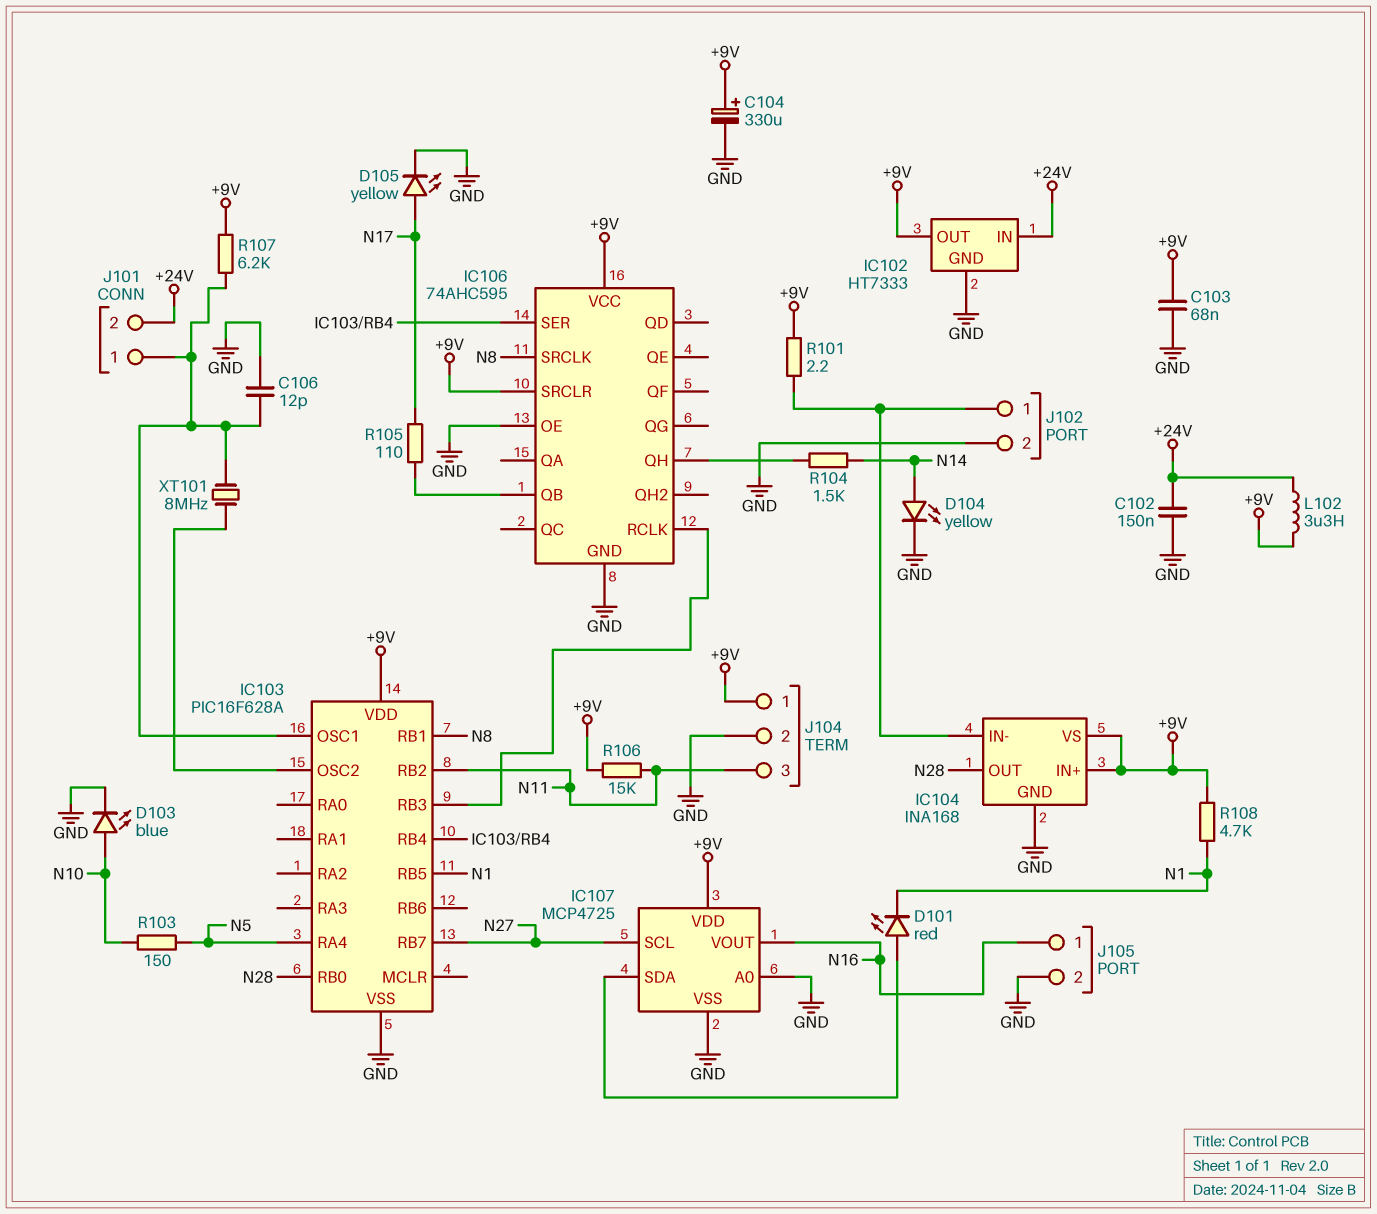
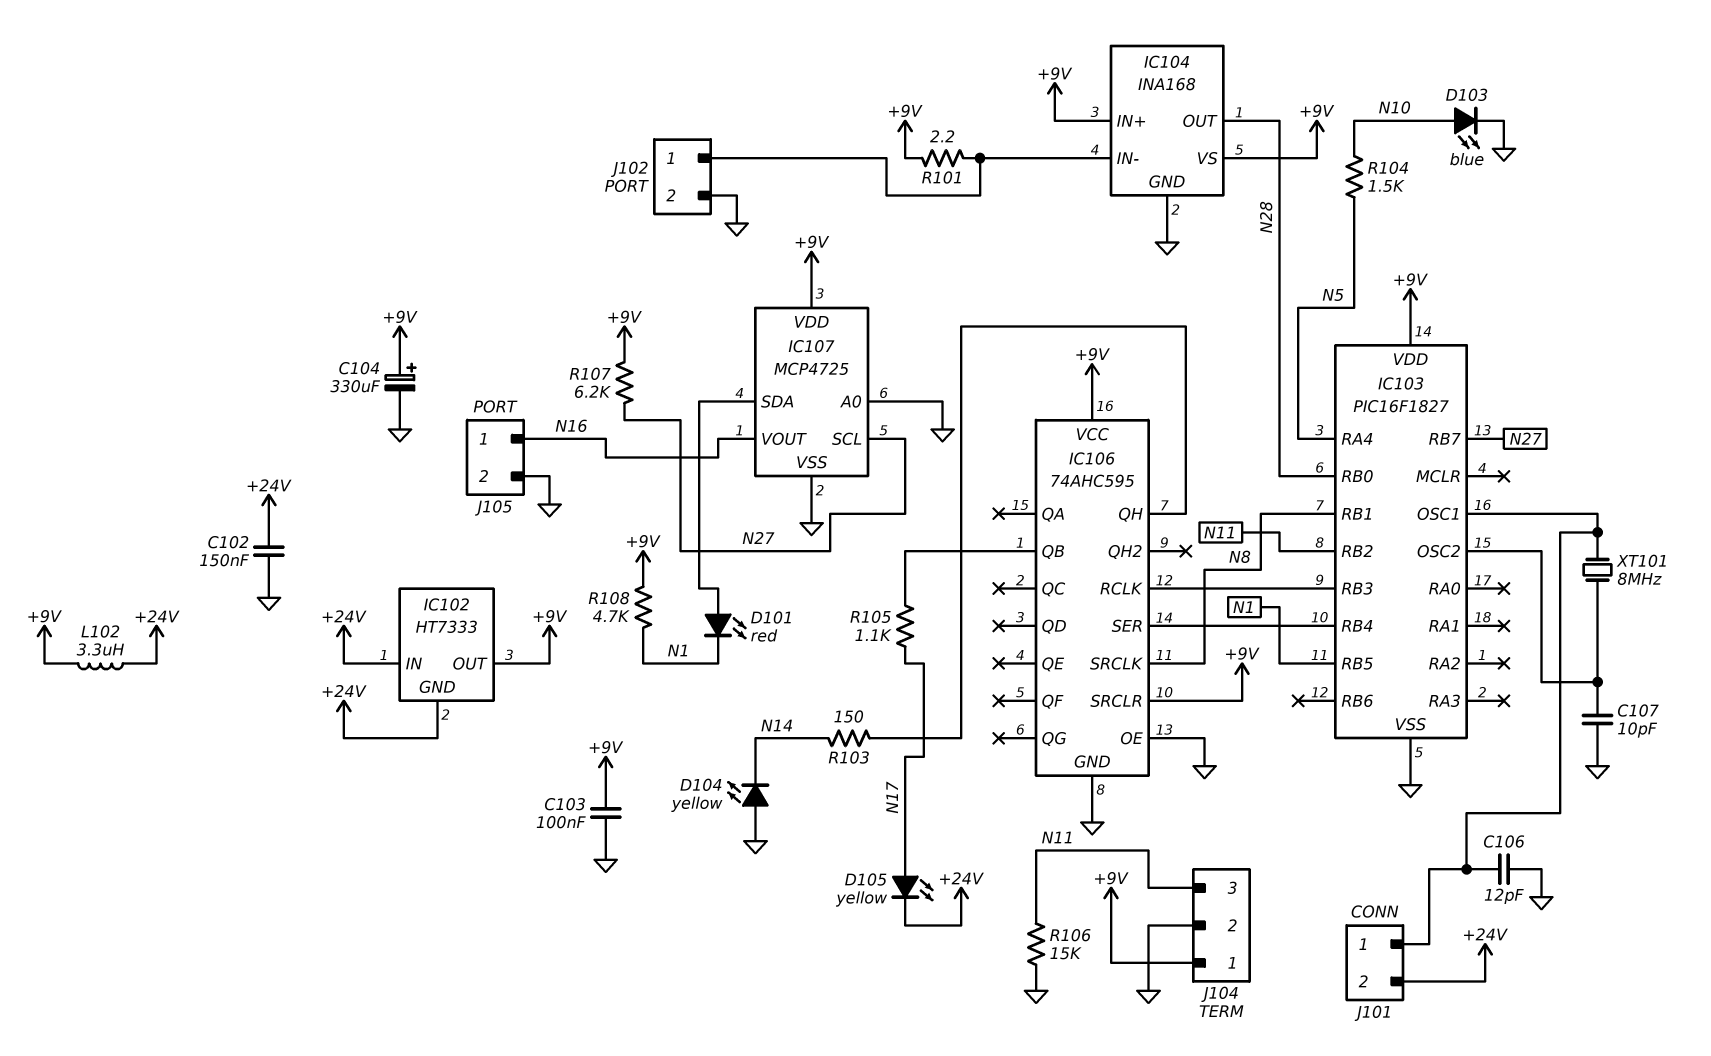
C103: 68nF (+9V, GND) -> 100nF (+9V, GND)
C107: none -> 10pF (GND, IC103/OSC2)
D104: LED yellow (A N14, K GND) -> LED yellow (A GND, K N14)
D105: LED yellow (A N17, K GND) -> LED yellow (A N17, K +24V)
IC102 pin GND: GND -> +24V
IC103: PIC16F628A -> PIC16F1827
R103: 150 (N5, N10) -> 150 (IC106/QH, N14)
R104: 1.5k (IC106/QH, N14) -> 1.5k (N5, N10)
R105: 110 (IC106/QB, N17) -> 1.1k (IC106/QB, N17)
R106: 15k (+9V, N11) -> 15k (GND, N11)
R107: 6.2k (+9V, IC103/OSC1) -> 6.2k (+9V, N27)

